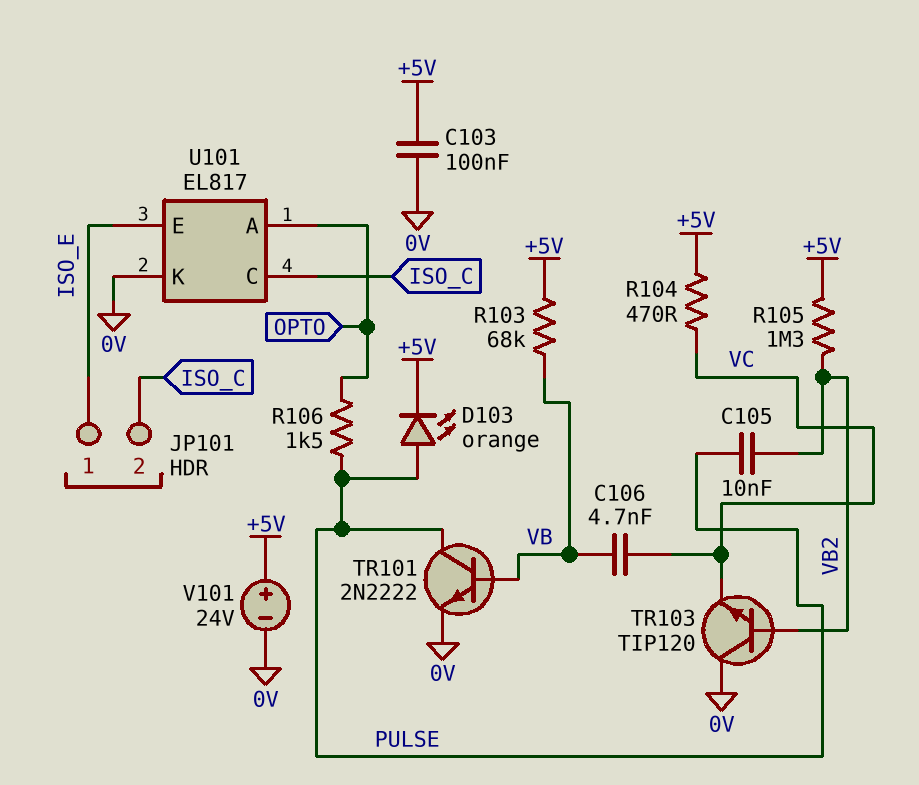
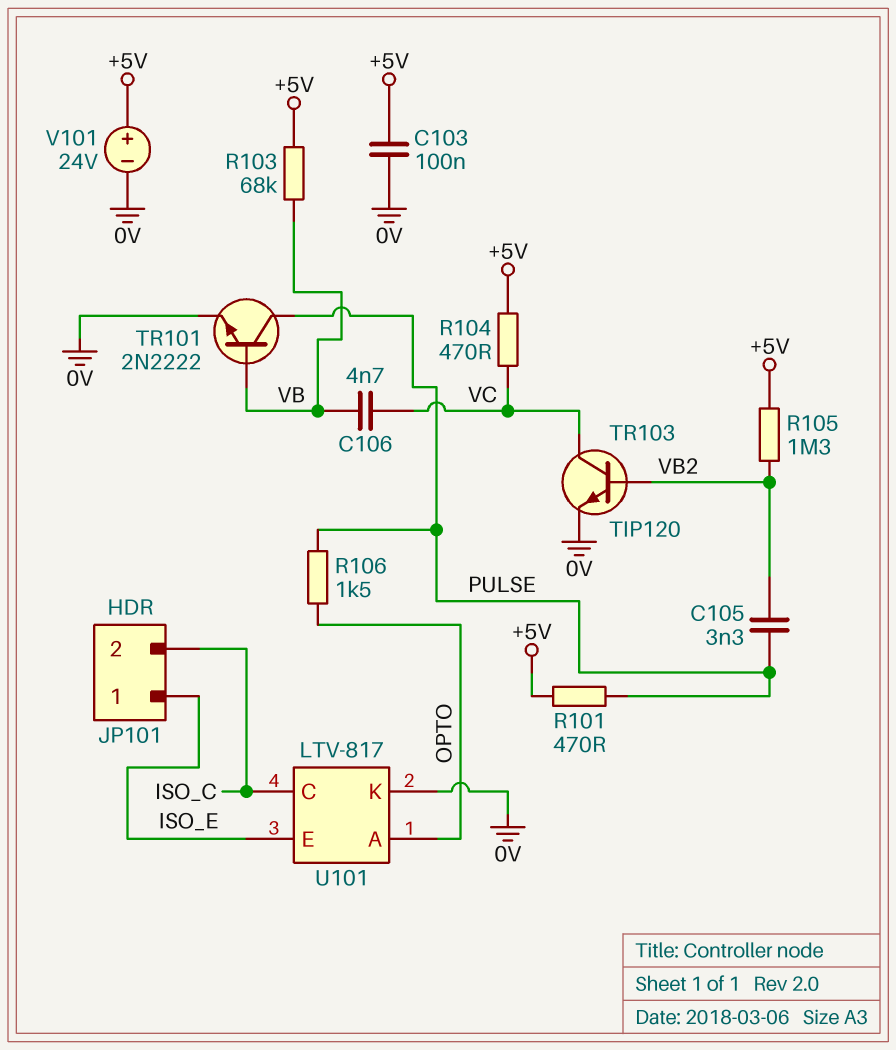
C105: 10nF (PULSE, VB2) -> 3.3nF (PULSE, VB2)
D103: LED orange (A PULSE, K +5V) -> none
R101: none -> 470 (+5V, PULSE)
TR103: NPN TIP120 (B VB2, C 0V, E VC) -> NPN TIP120 (B VB2, C VC, E 0V)
U101: EL817 -> LTV-817

